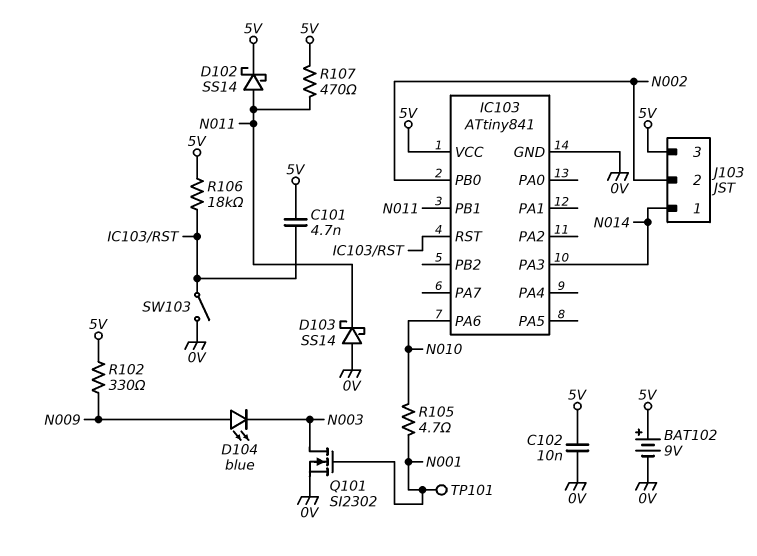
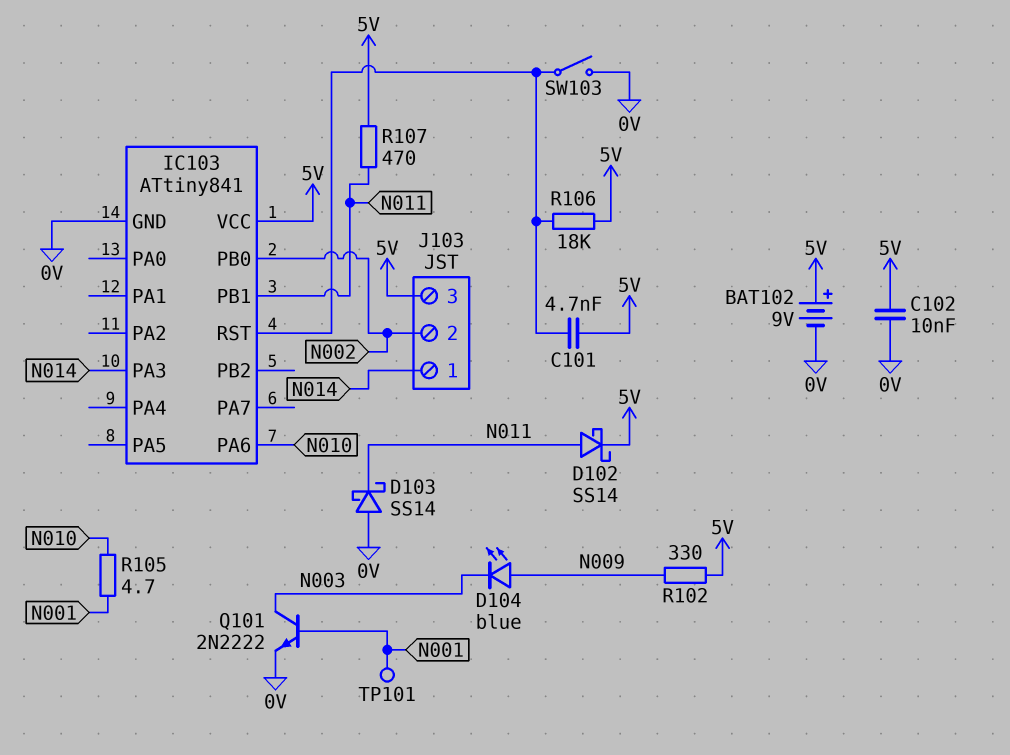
Q101: NMOS SI2302 (G N001, D N003, S 0V) -> NPN 2N2222 (B N001, C N003, E 0V)

